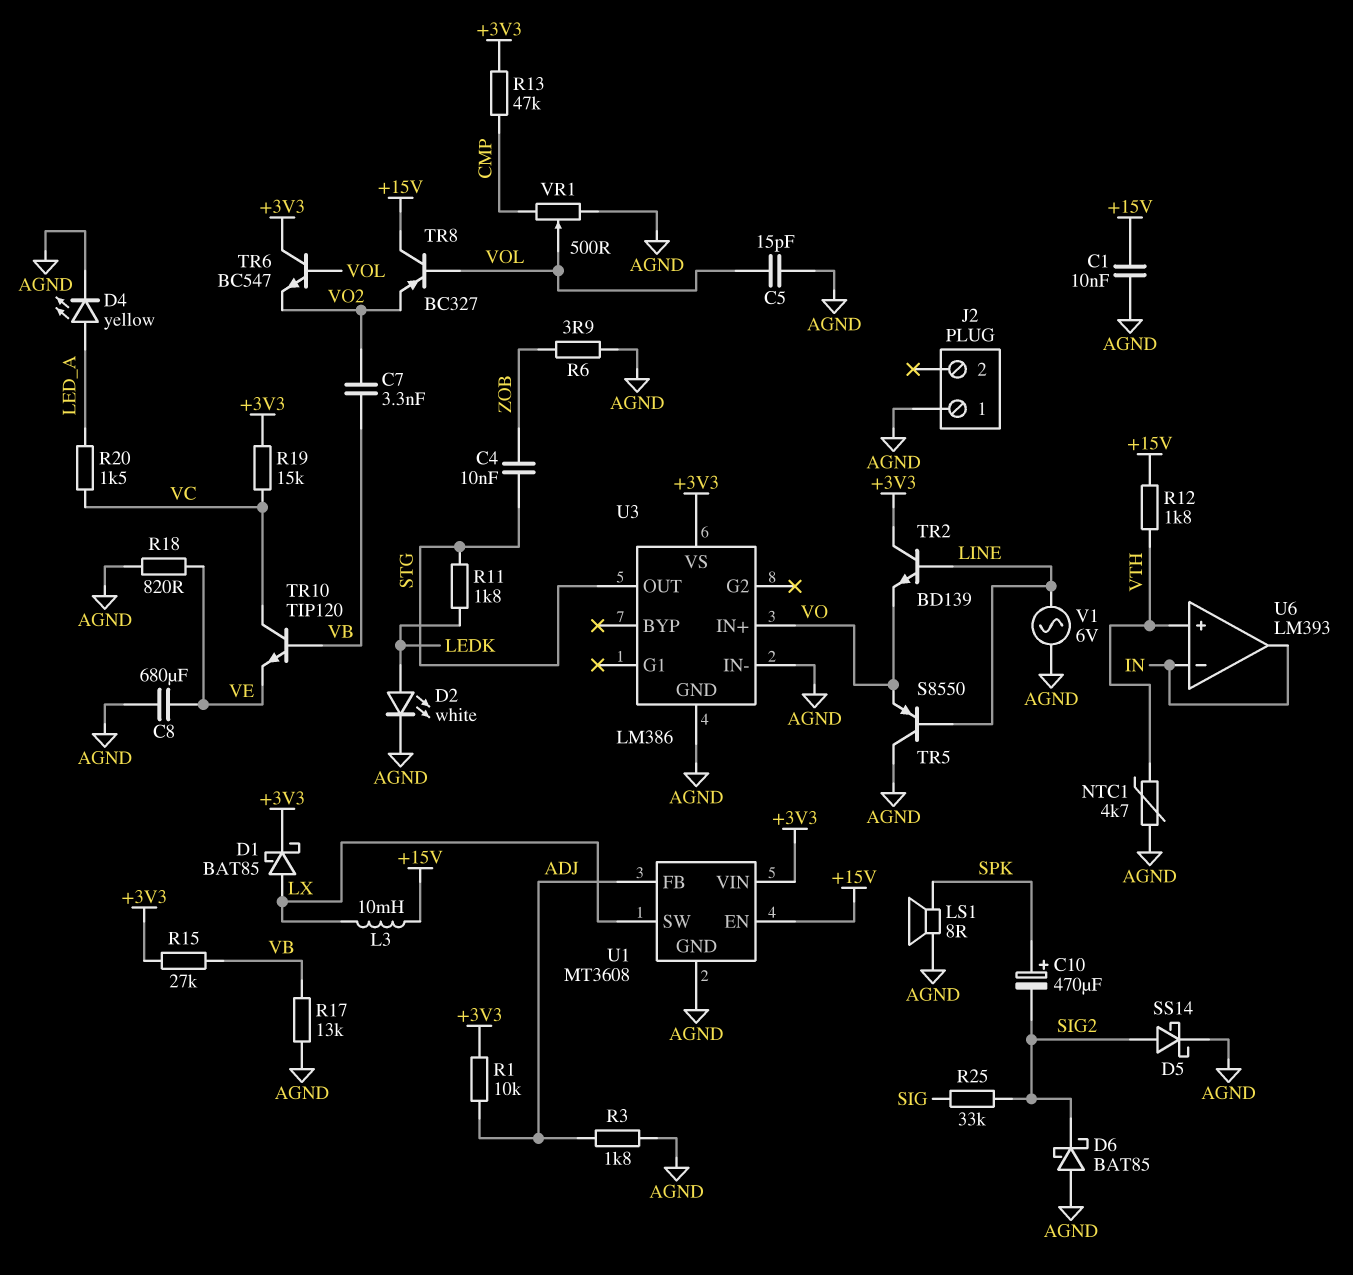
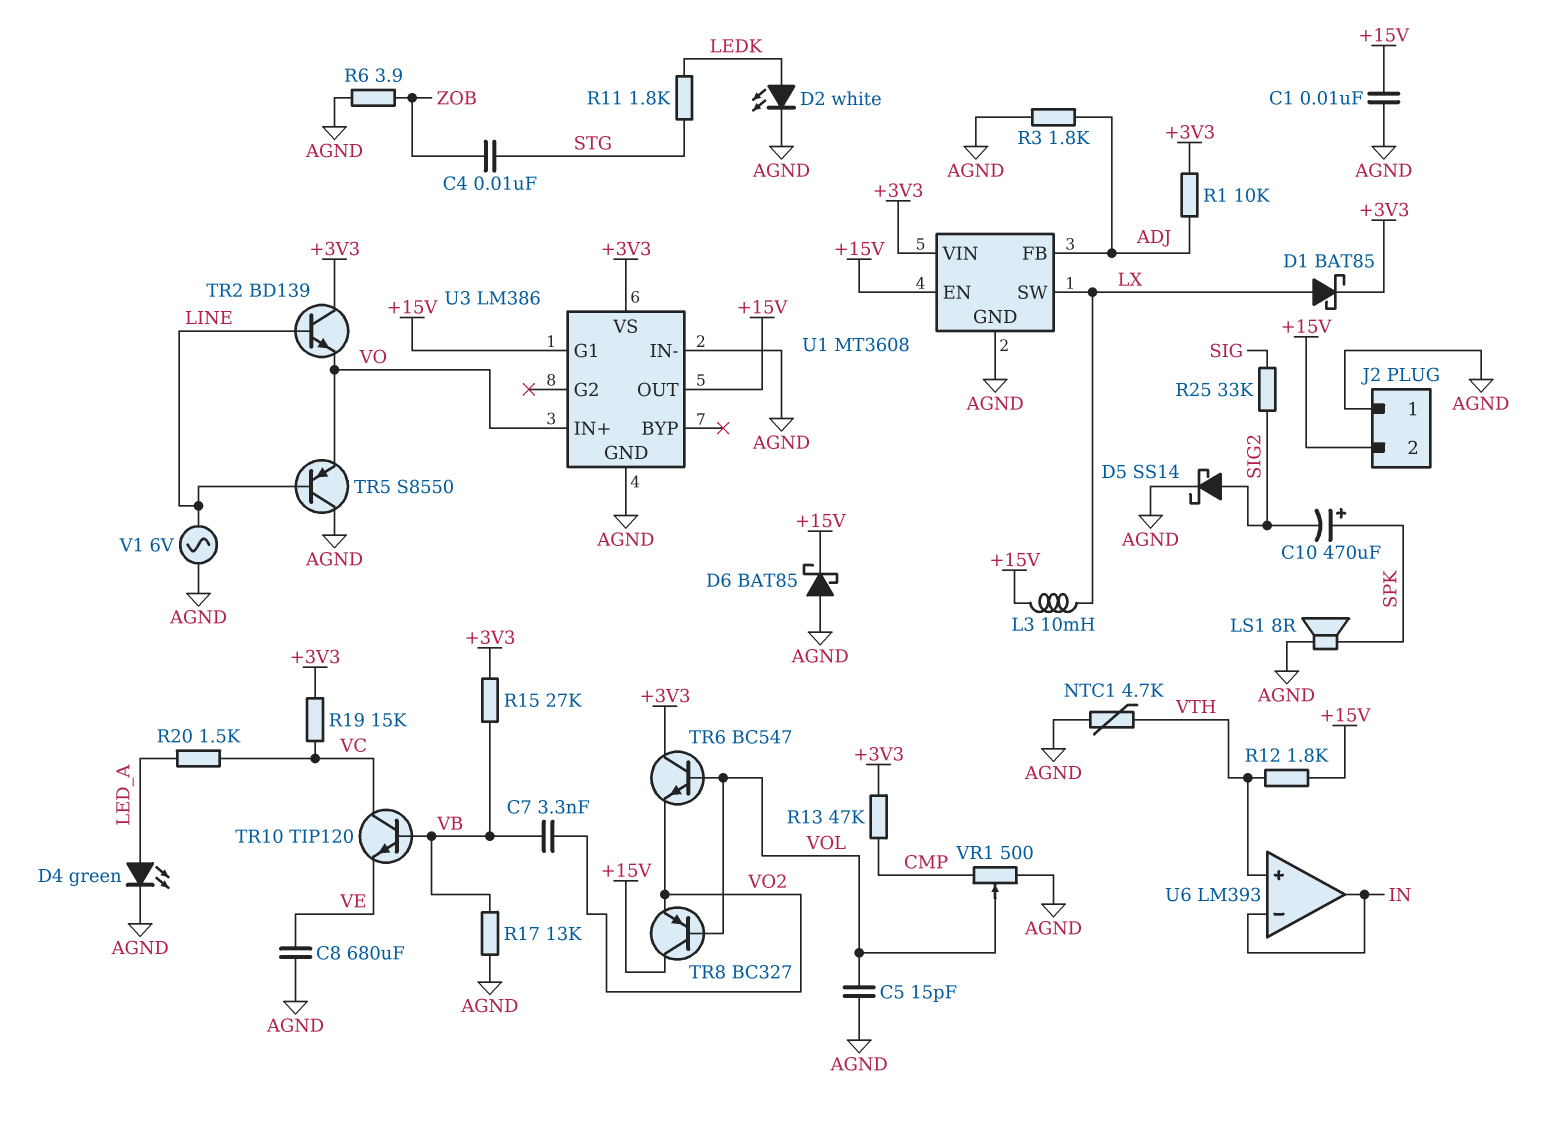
D4: LED yellow (A LED_A, K AGND) -> LED green (A LED_A, K AGND)
D6: schottky BAT85 (A AGND, K SIG2) -> schottky BAT85 (A AGND, K +15V)
J2 pin 2: none -> +15V
R18: 820 (AGND, VE) -> none
U3 pin G1: none -> +15V
U3 pin OUT: STG -> +15V

